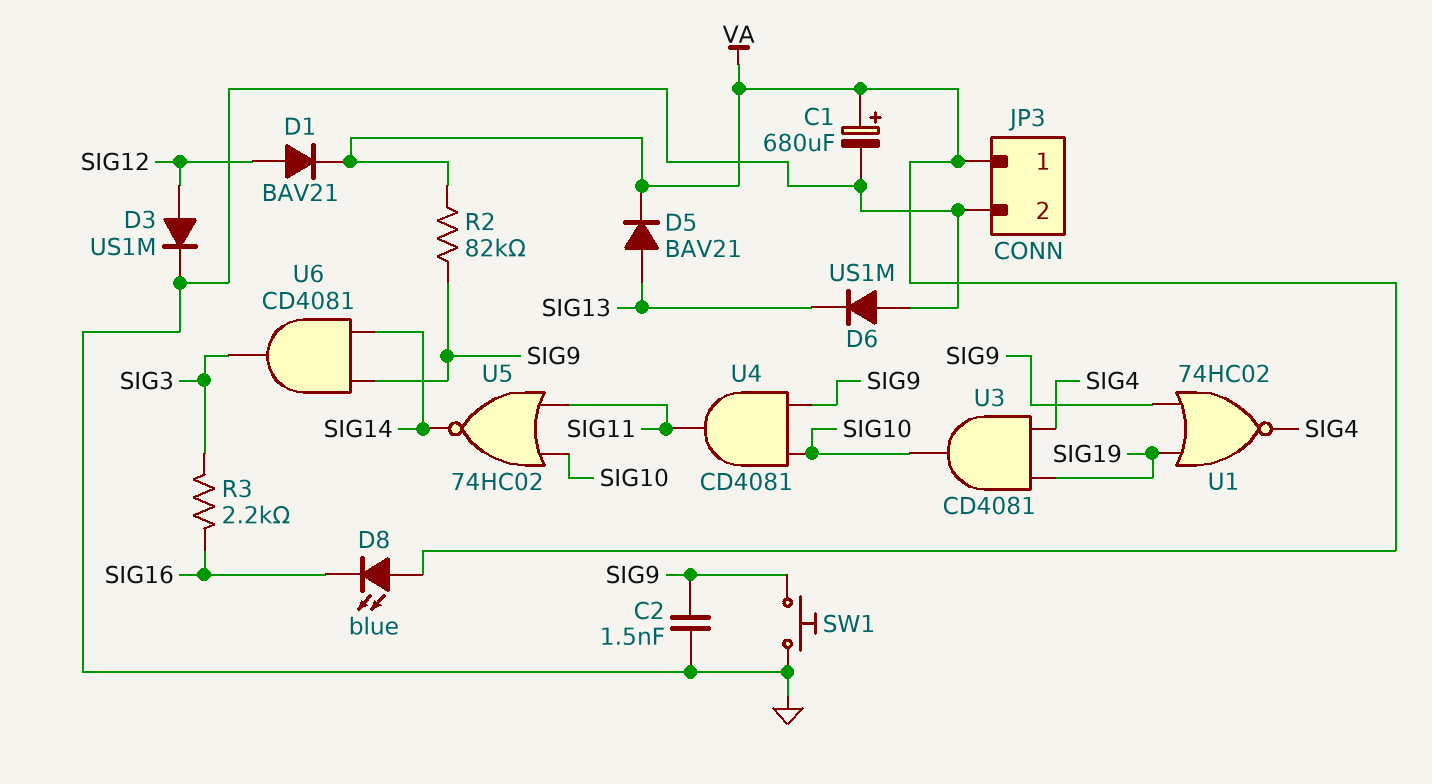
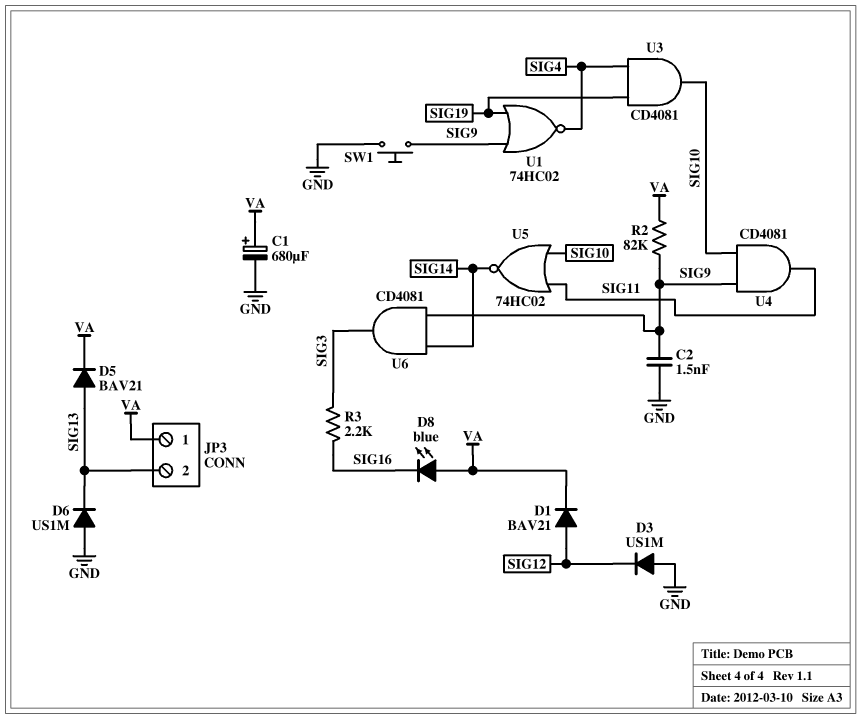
D3: diode US1M (A SIG12, K GND) -> diode US1M (A GND, K SIG12)
JP3 pin 2: GND -> SIG13

